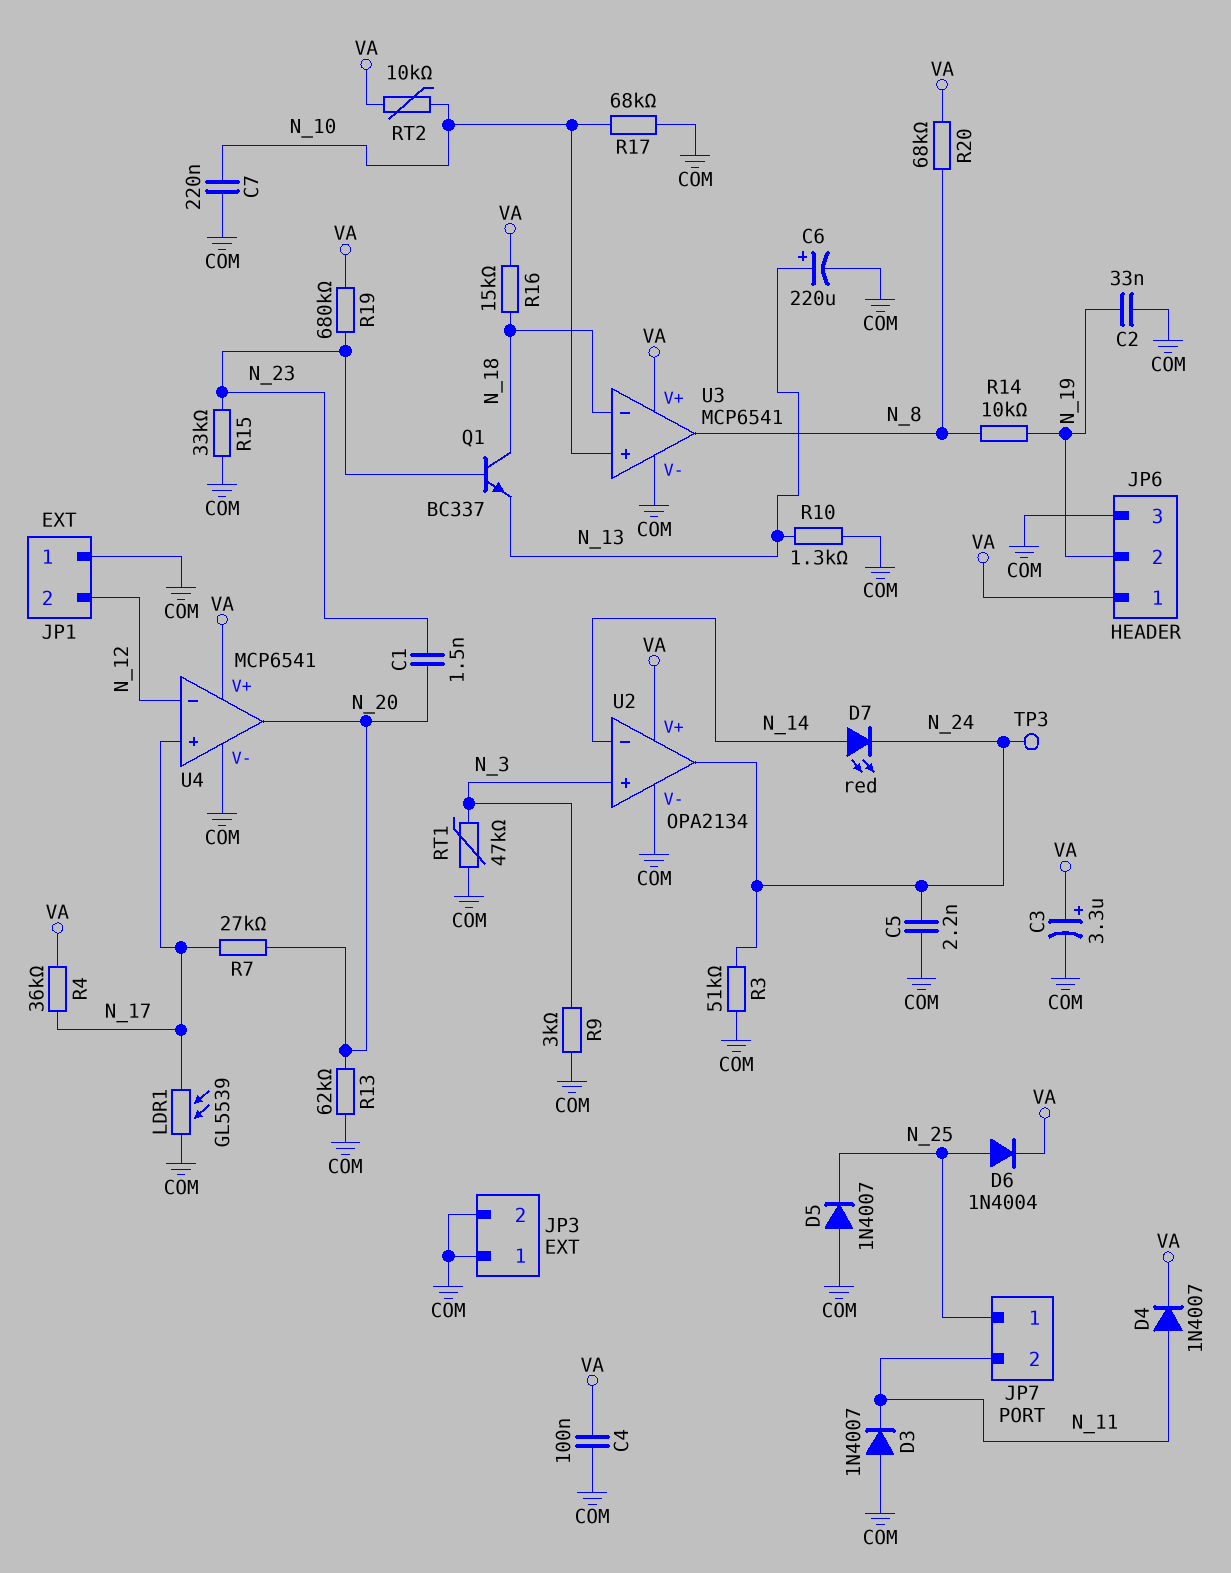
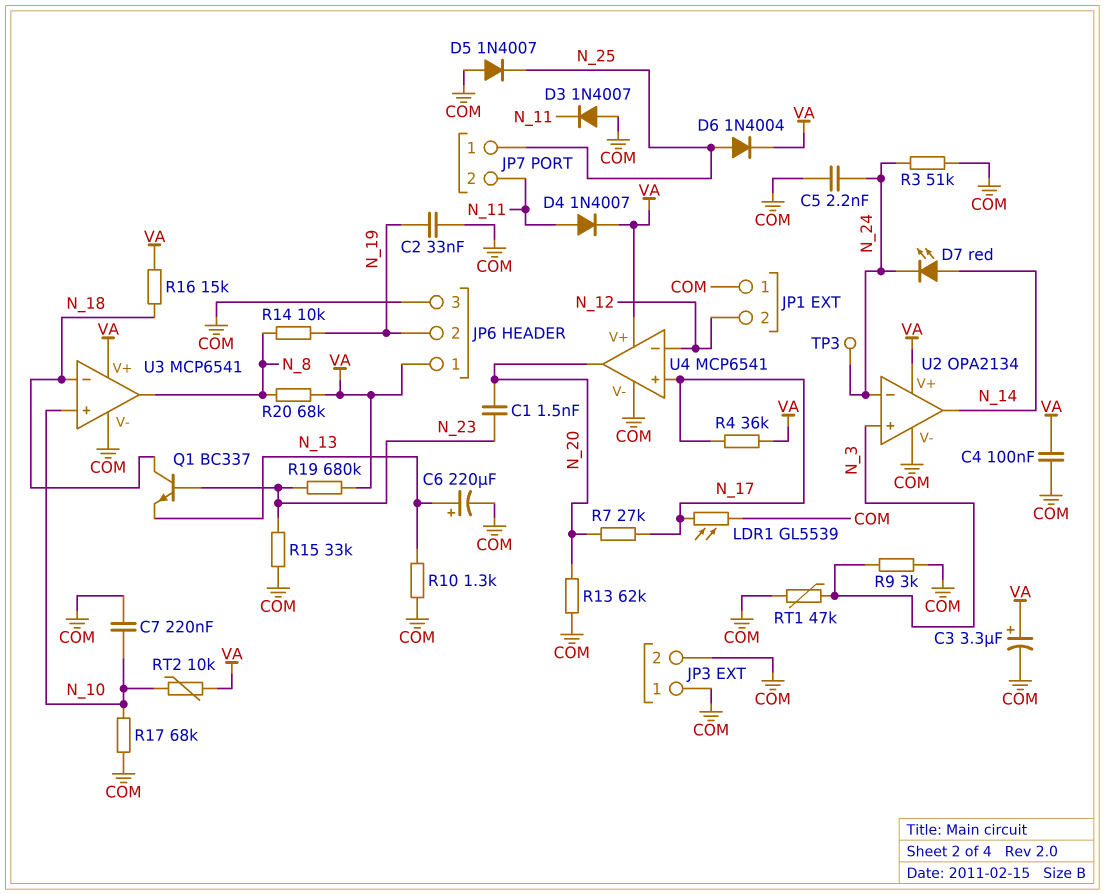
U2 pin in-: N_14 -> N_24
U2 pin out: N_24 -> N_14

